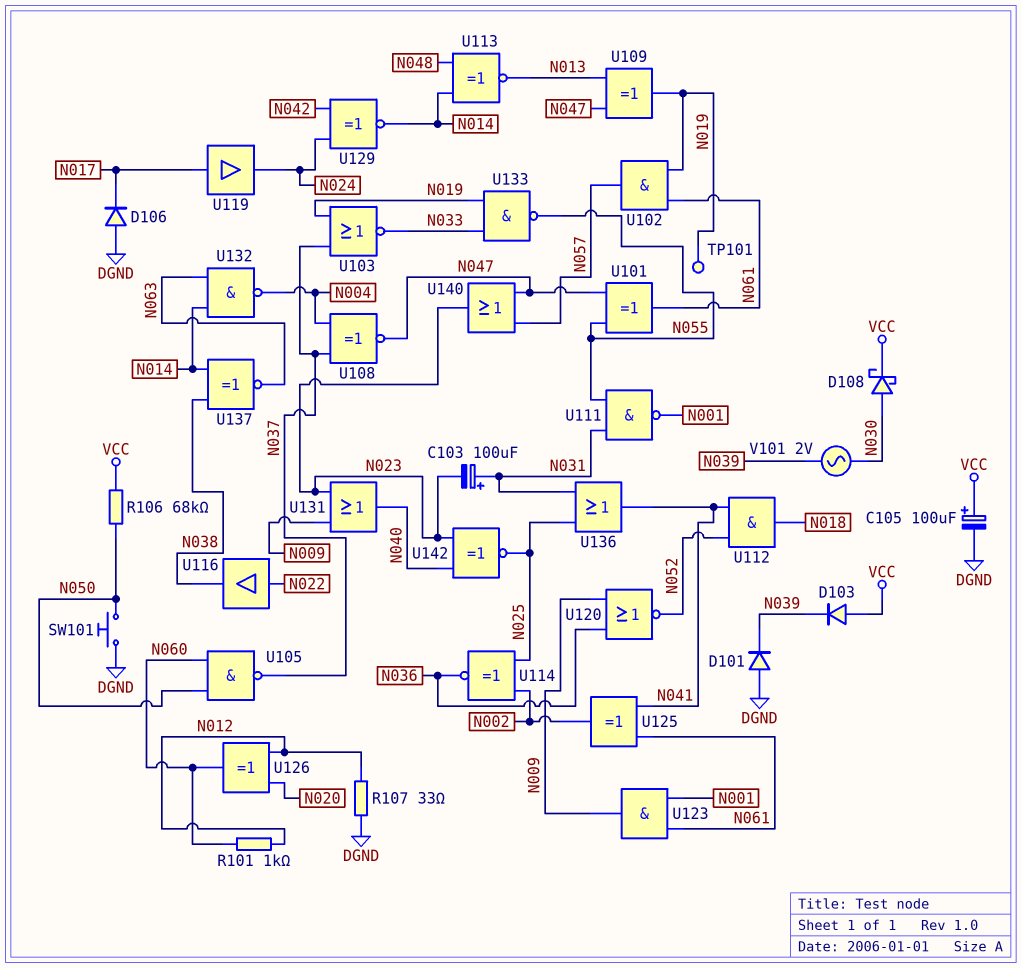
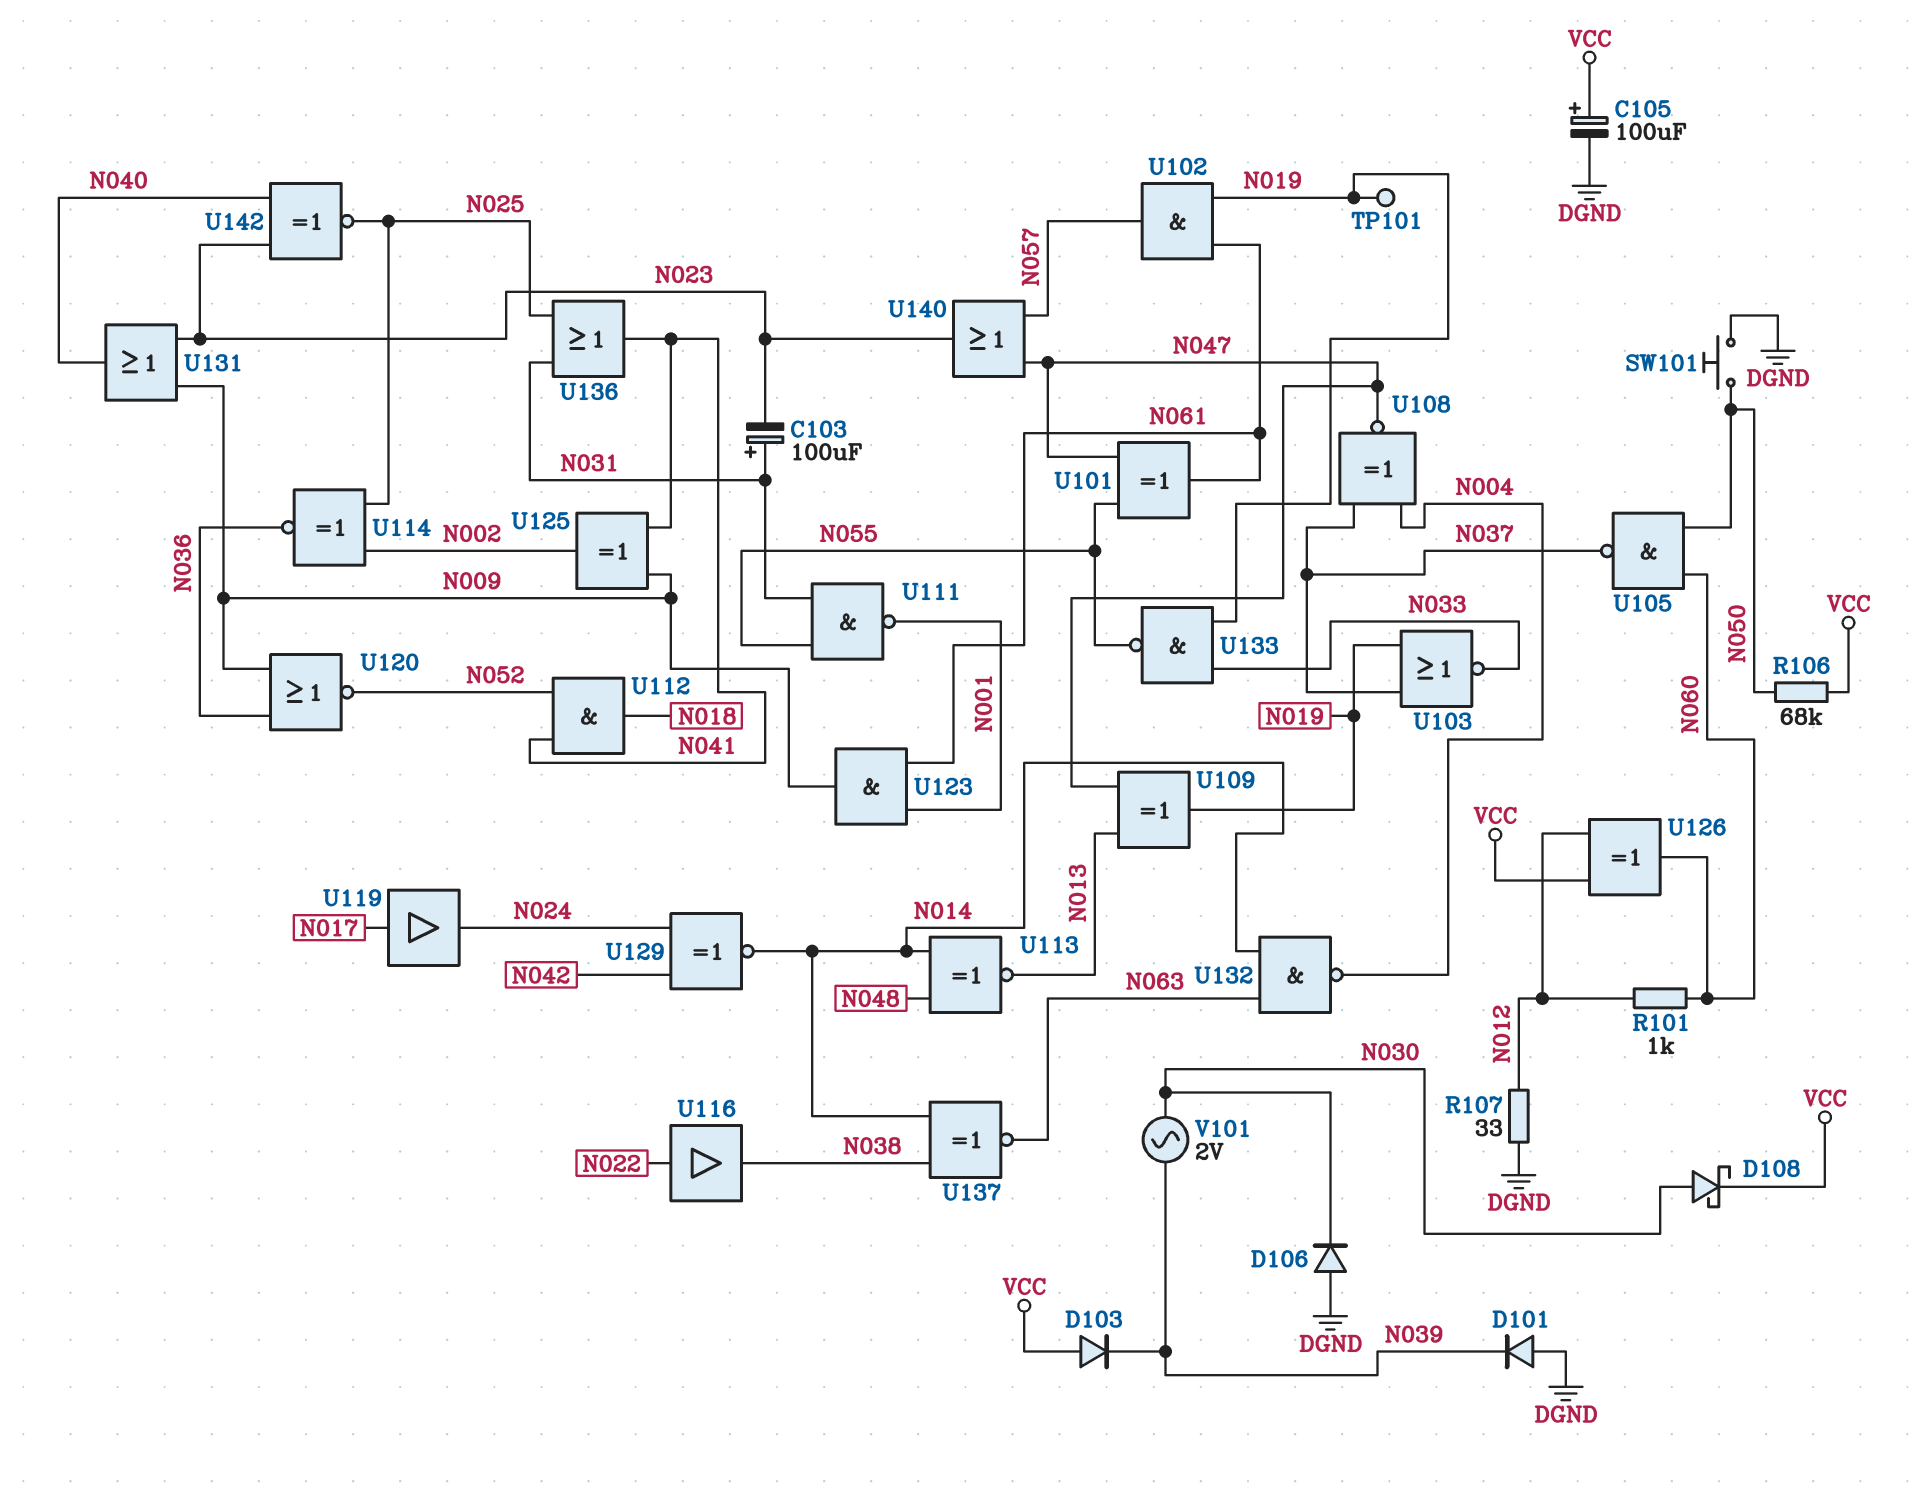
D106: diode (A DGND, K N017) -> diode (A DGND, K N030)
U125: XOR (in N041, in N061, out N002) -> XOR (in N009, in N041, out N002)
U126: XOR (in N012, in N020, out N060) -> XOR (in N012, in VCC, out N060)

